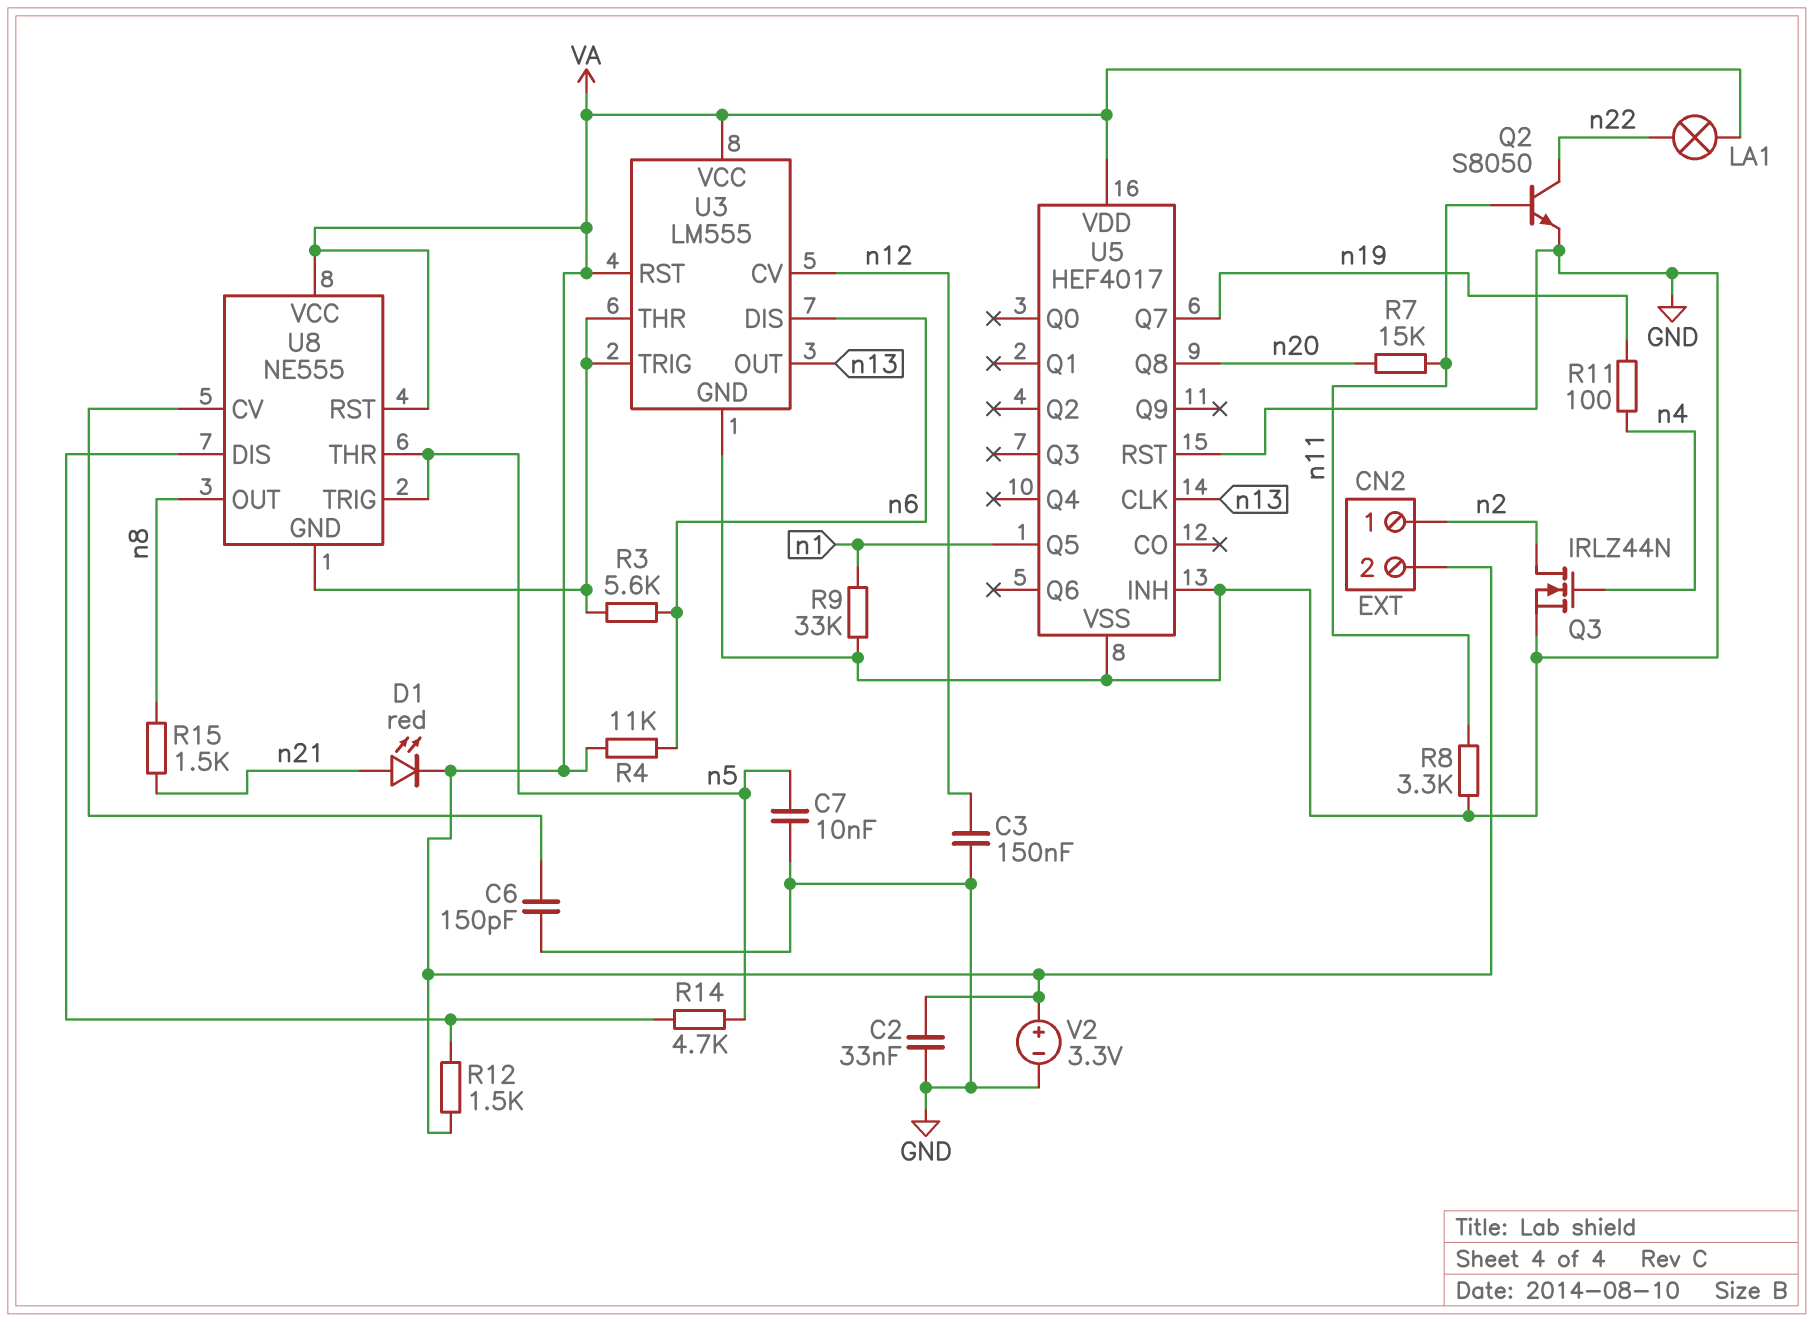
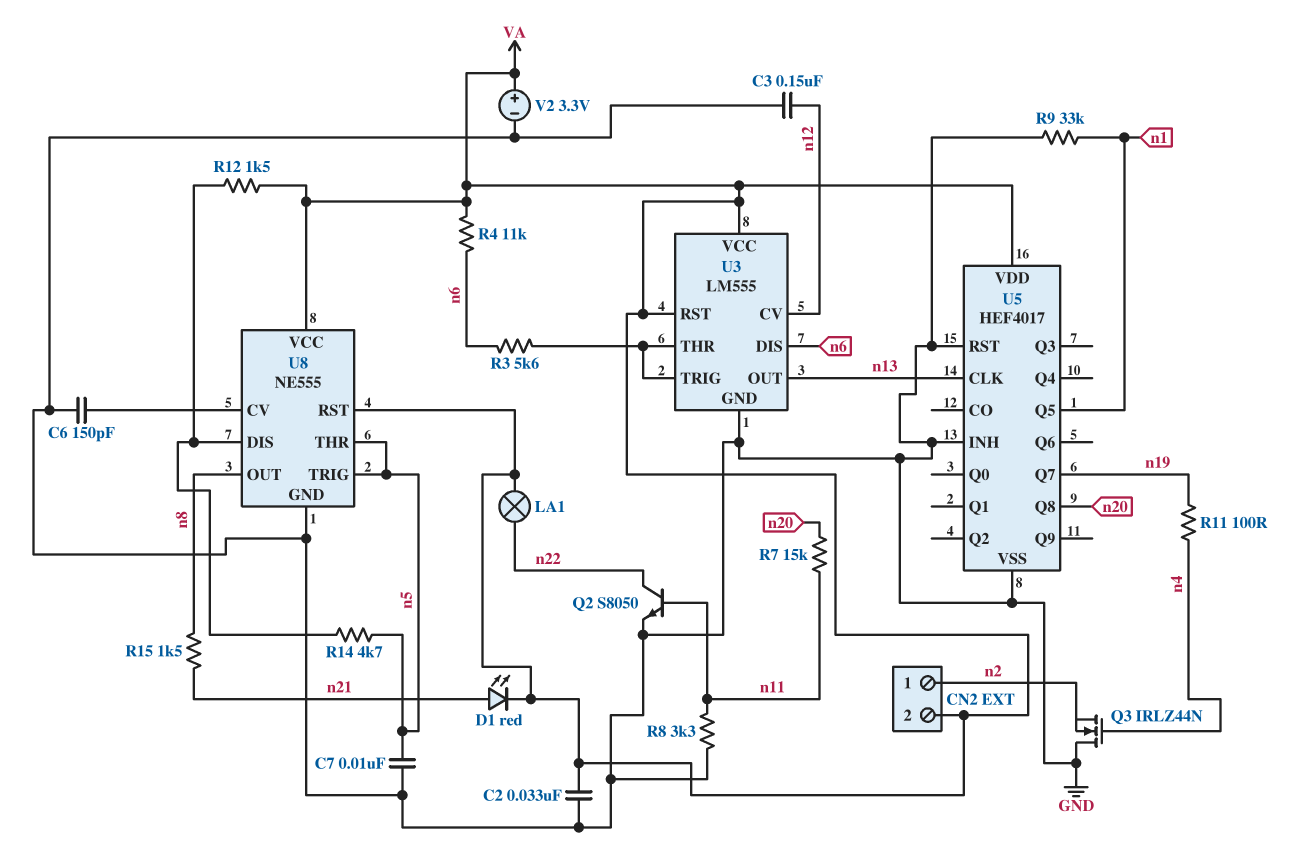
Q3: NMOS IRLZ44N (G n4, D n2, S GND) -> NMOS IRLZ44N (G n4, D GND, S n2)
U8 pin GND: U3/THR -> GND

